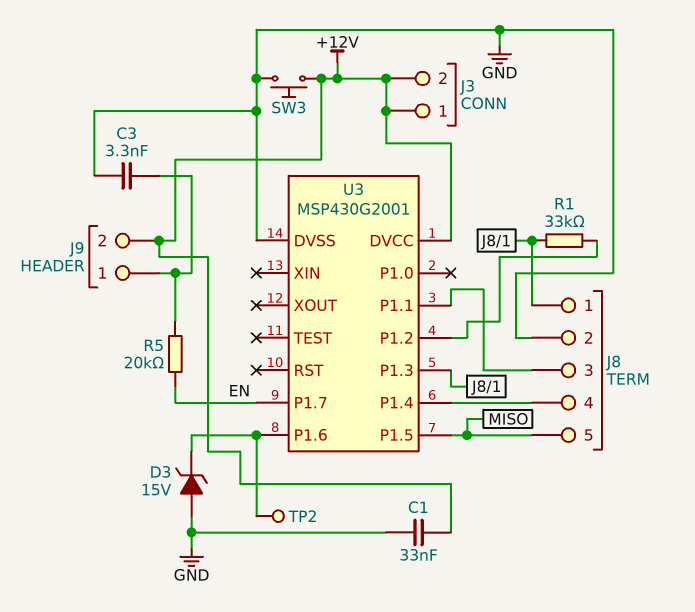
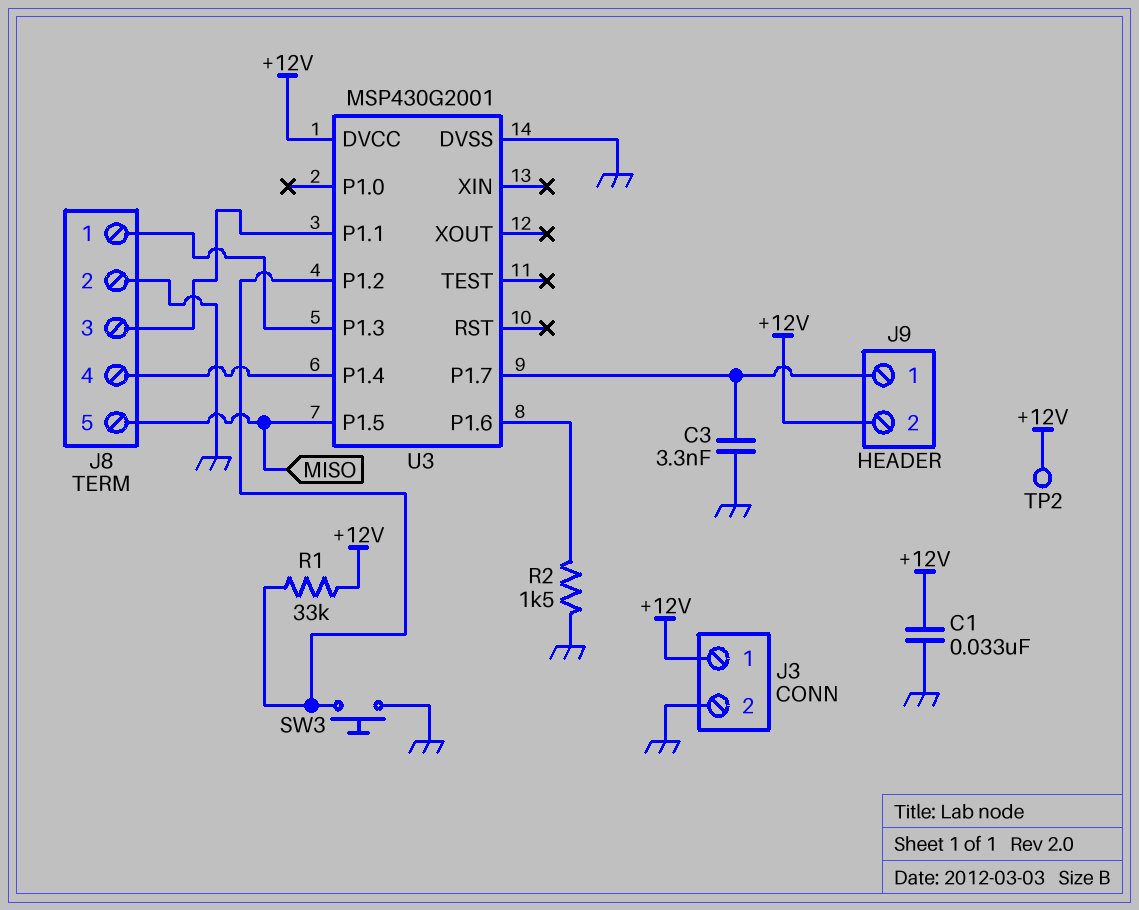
D3: zener 15V (A GND, K U3/P1.6) -> none
J3 pin 2: +12V -> GND
R1: 33k (J8/1, U3/P1.2) -> 33k (+12V, U3/P1.2)
R2: none -> 1.5k (GND, U3/P1.6)
R5: 20k (EN, J9/1) -> none
SW3: button (+12V, GND) -> button (GND, U3/P1.2)
TP2: test point (U3/P1.6) -> test point (+12V)
U3 pin P1.7: EN -> J9/1

